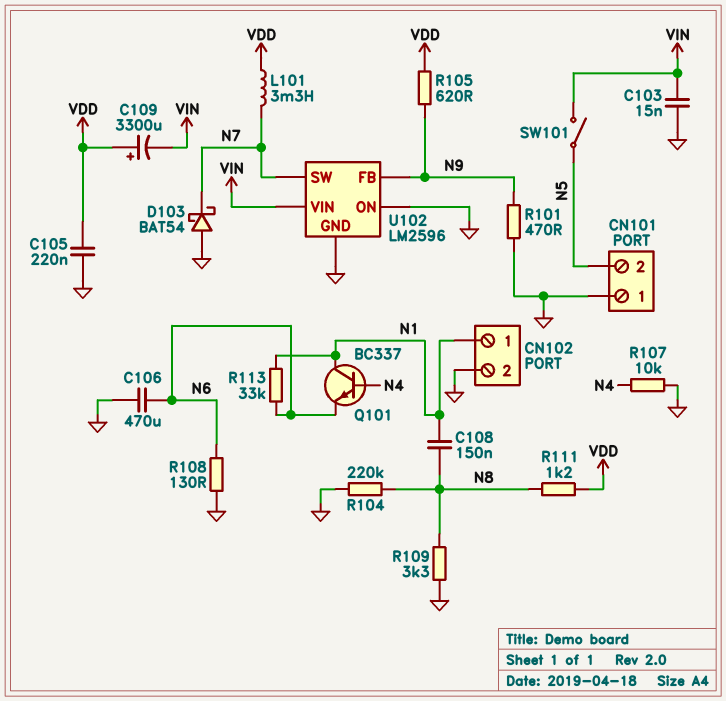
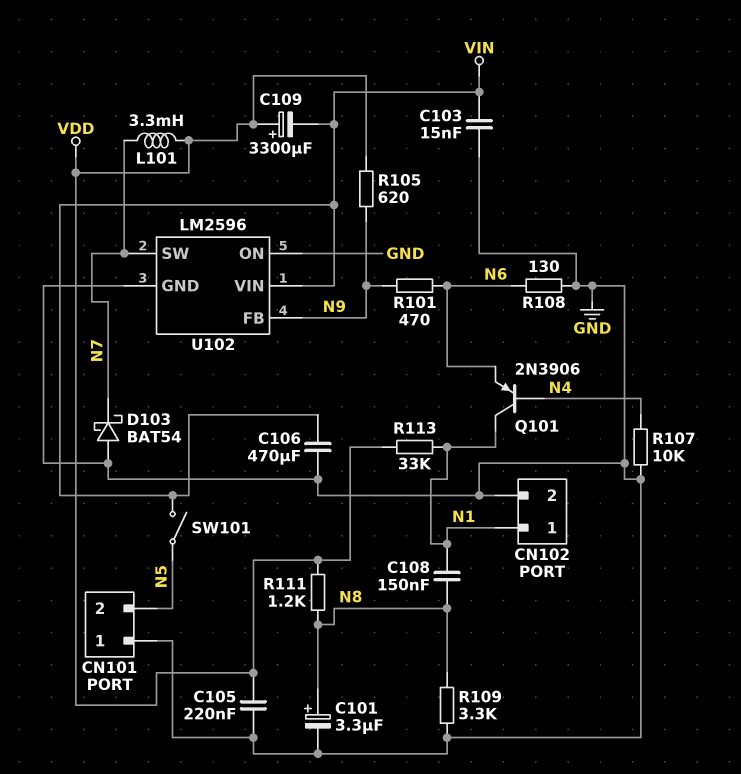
C101: none -> 3.3uF (plus N8, minus GND)
C106: 470uF (GND, N6) -> 470uF (GND, VIN)
Q101: NPN BC337 (B N4, C N1, E N6) -> PNP 2N3906 (B N4, C N1, E N6)
R101: 470 (GND, N9) -> 470 (N6, N9)
R104: 220k (GND, N8) -> none
R113: 33k (N1, N6) -> 33k (N1, VDD)

